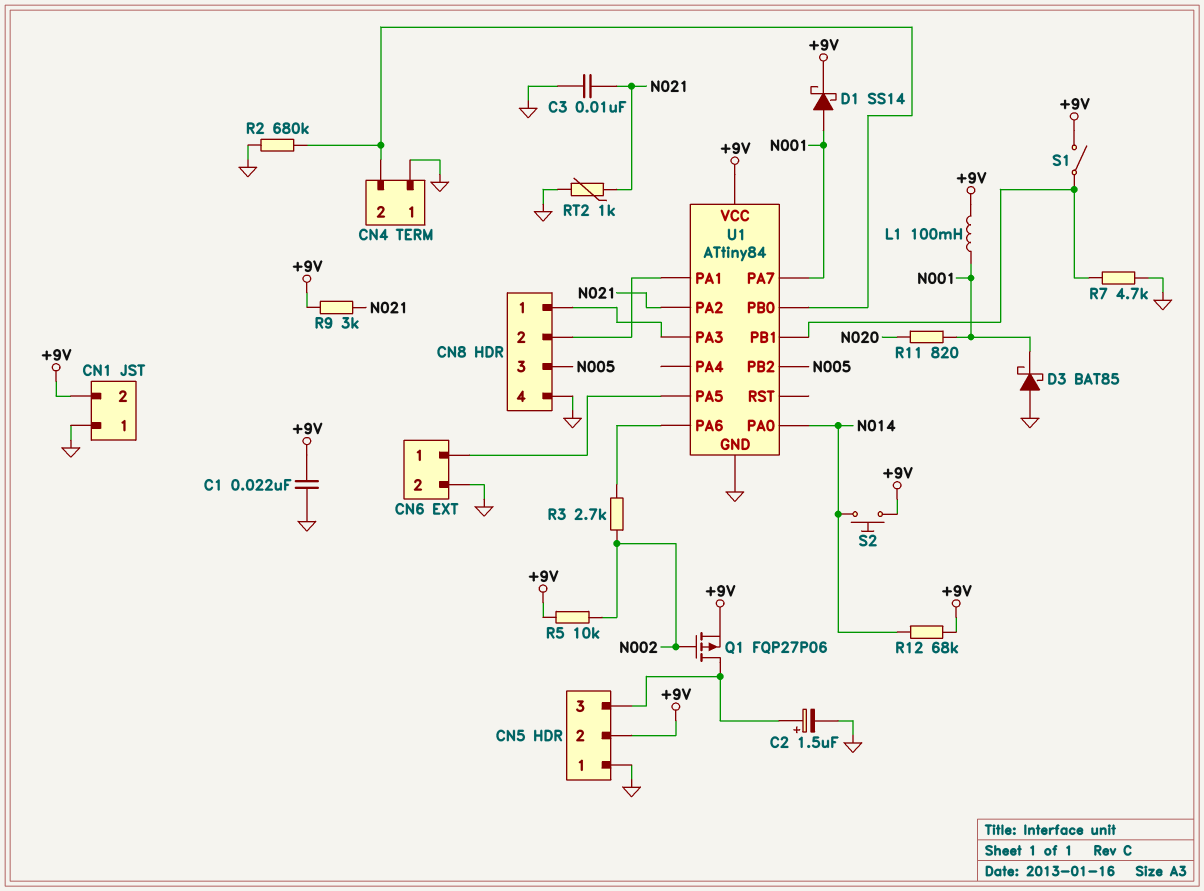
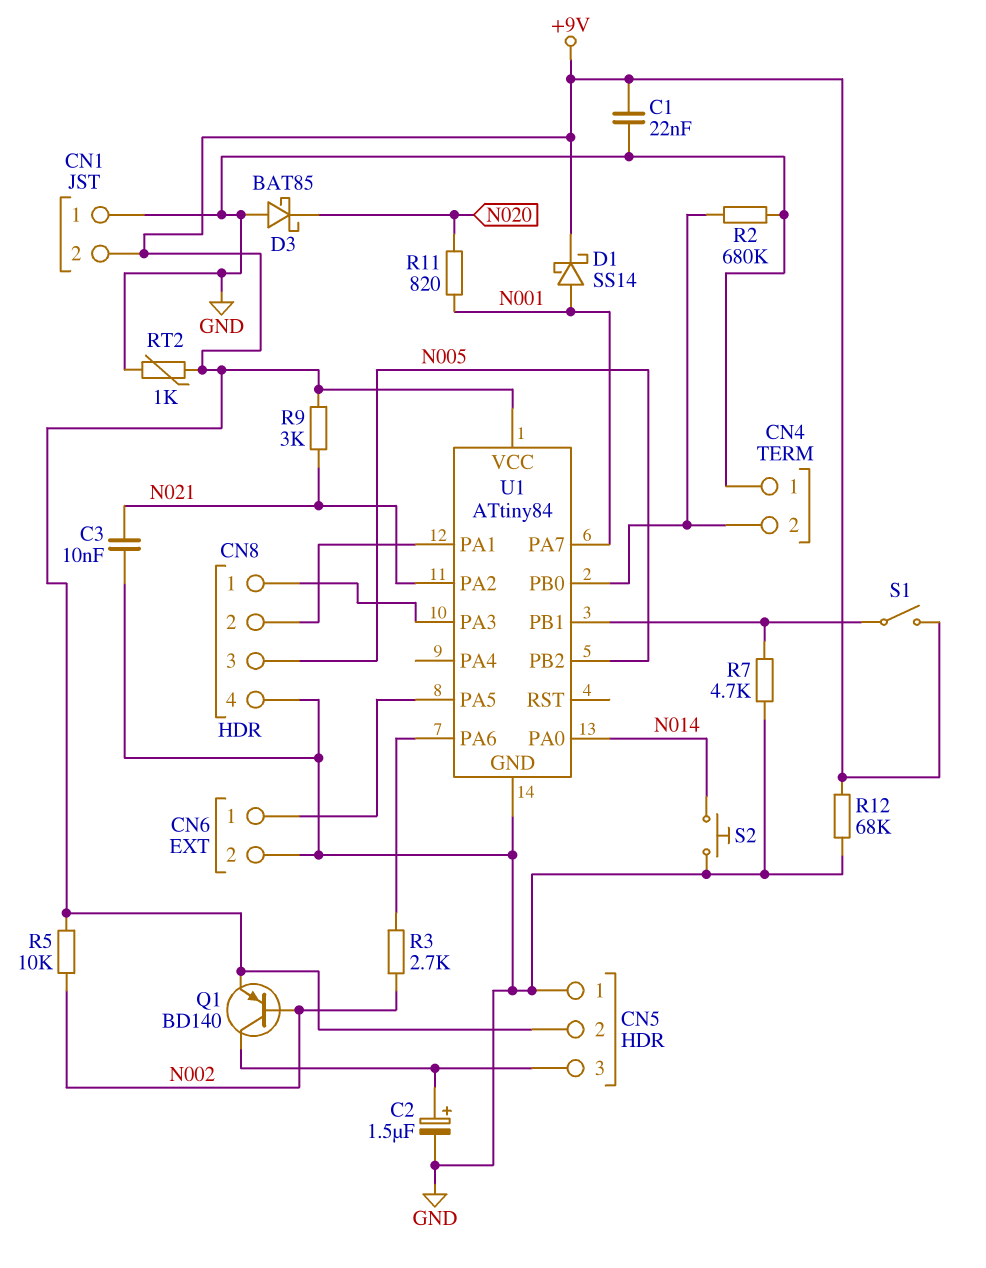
D3: schottky BAT85 (A GND, K N001) -> schottky BAT85 (A GND, K N020)
L1: 100mH (+9V, N001) -> none
Q1: PMOS FQP27P06 (G N002, D CN5/3, S +9V) -> PNP BD140 (B N002, C CN5/3, E +9V)
R12: 68k (+9V, N014) -> 68k (+9V, GND)
RT2: 1k (GND, N021) -> 1k (+9V, GND)
S2: button (+9V, N014) -> button (GND, N014)

